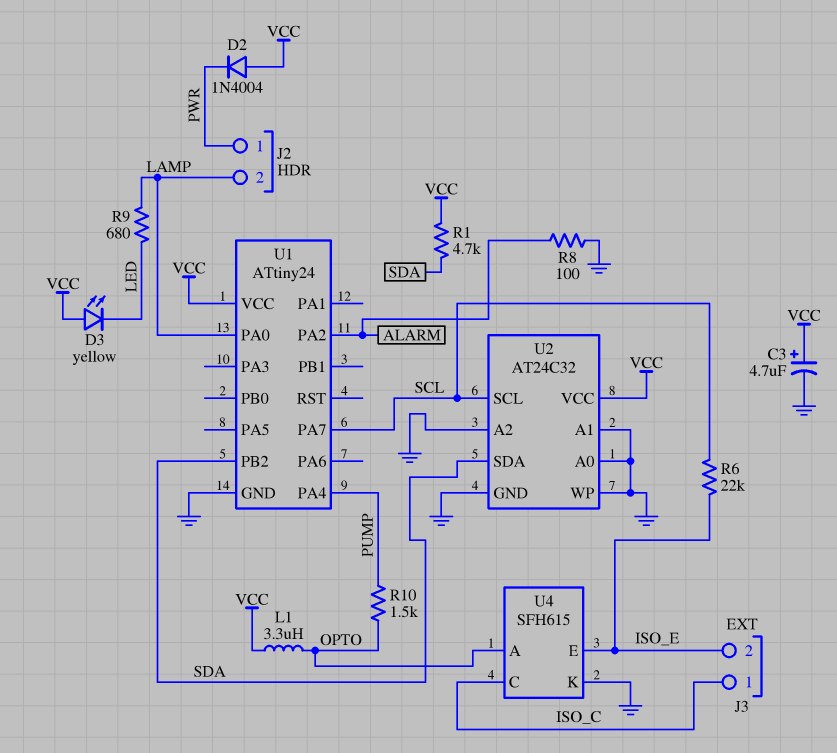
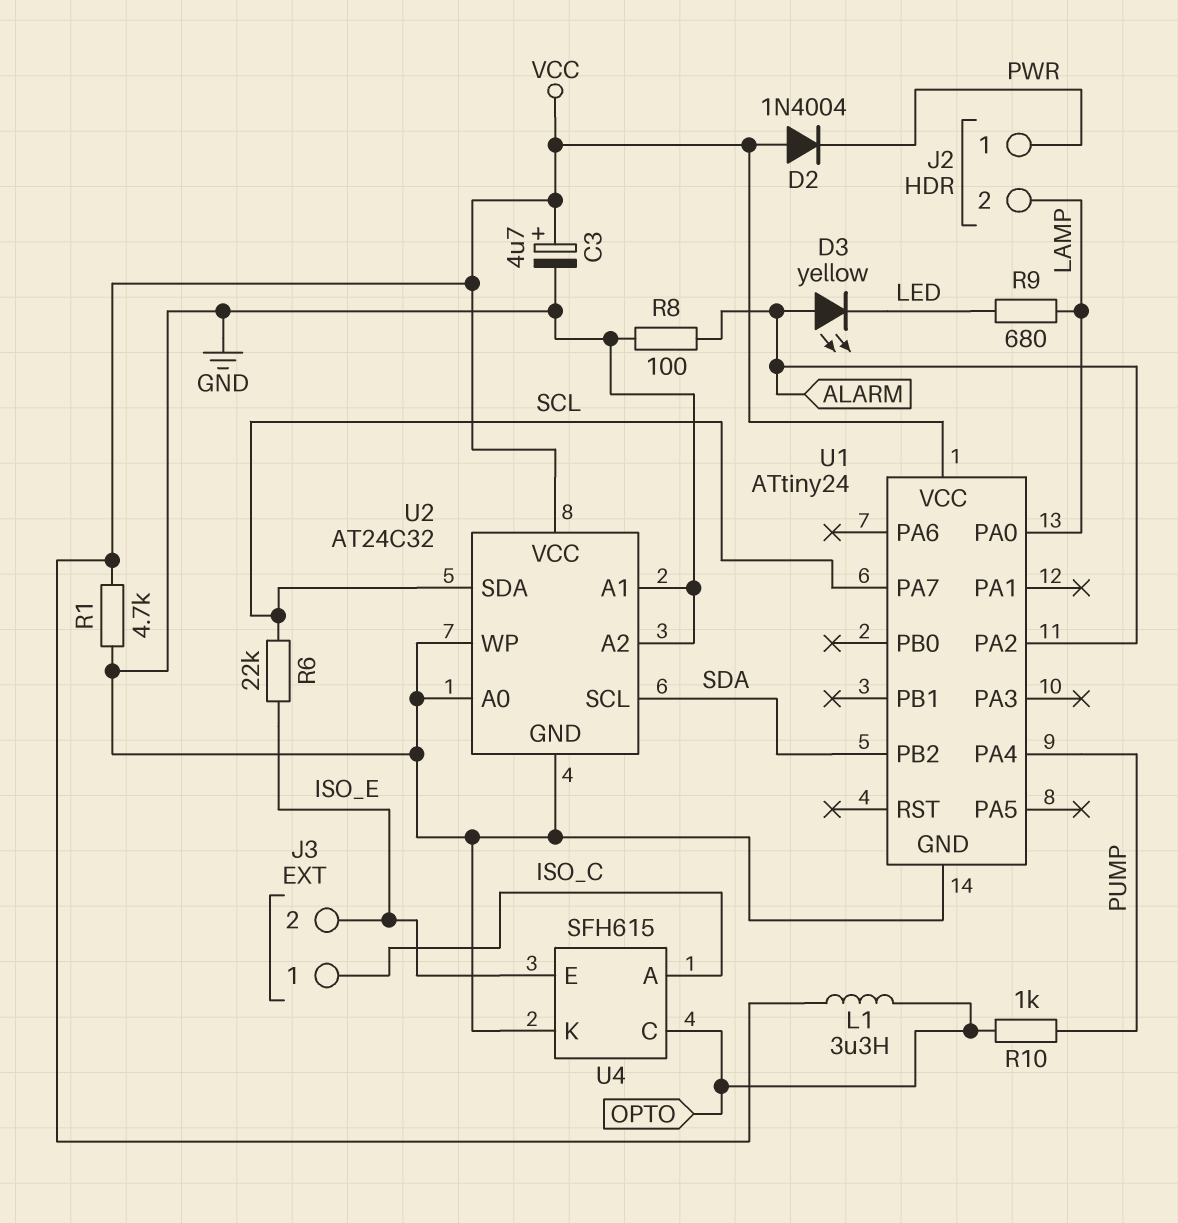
D3: LED yellow (A VCC, K LED) -> LED yellow (A ALARM, K LED)
R1: 4.7k (SDA, VCC) -> 4.7k (GND, VCC)
R10: 1.5k (OPTO, PUMP) -> 1k (OPTO, PUMP)
U2 pin SCL: SCL -> SDA
U2 pin SDA: SDA -> SCL
U4 pin A: OPTO -> ISO_C
U4 pin C: ISO_C -> OPTO

